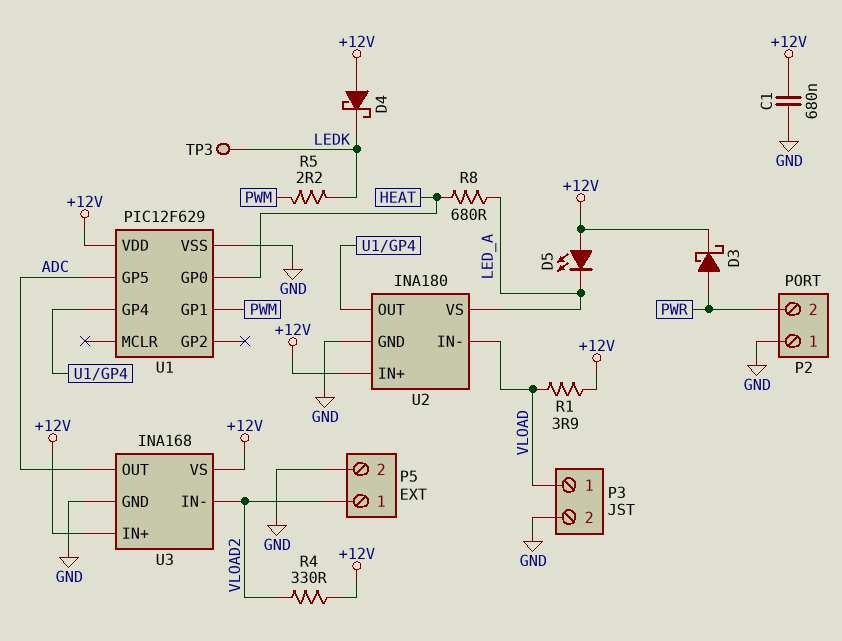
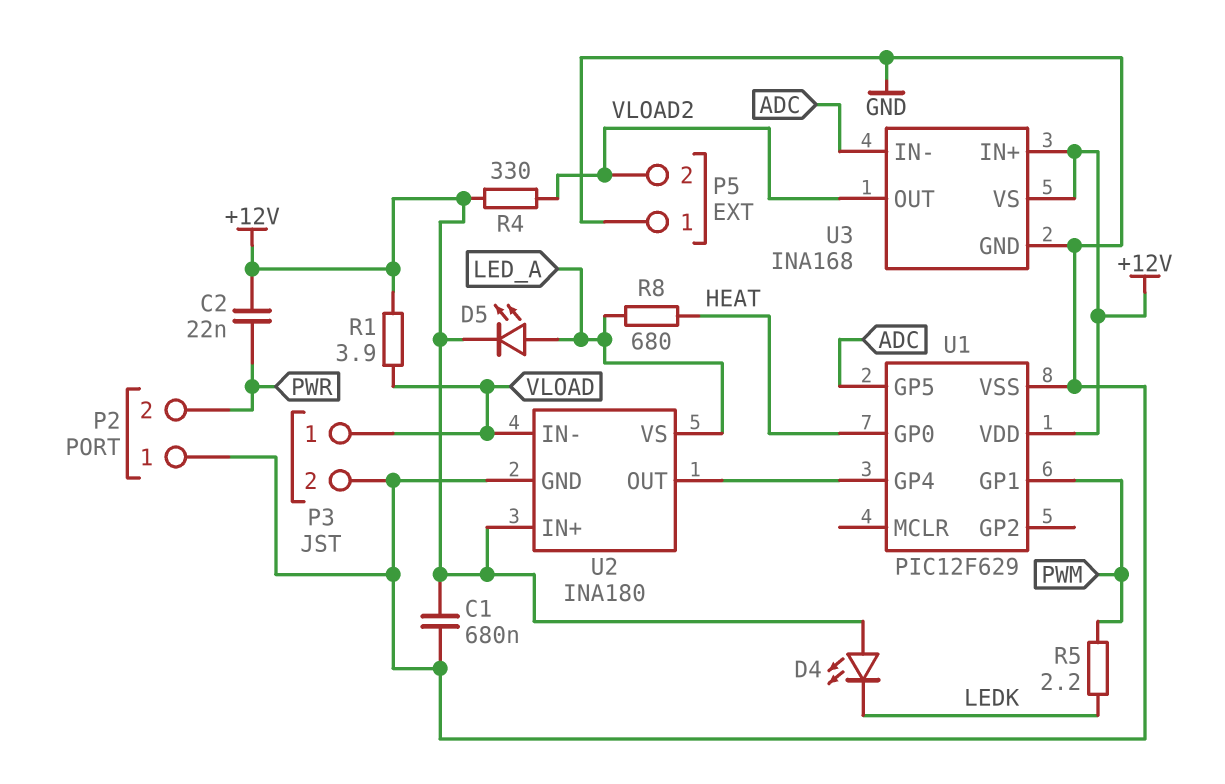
C2: none -> 22nF (+12V, PWR)
D3: schottky (A PWR, K +12V) -> none
D4: schottky (A +12V, K LEDK) -> LED (A +12V, K LEDK)
D5: LED (A +12V, K LED_A) -> LED (A LED_A, K +12V)
P5 pin 1: VLOAD2 -> GND
P5 pin 2: GND -> VLOAD2
TP3: test point (LEDK) -> none
U3 pin IN-: VLOAD2 -> ADC
U3 pin OUT: ADC -> VLOAD2

